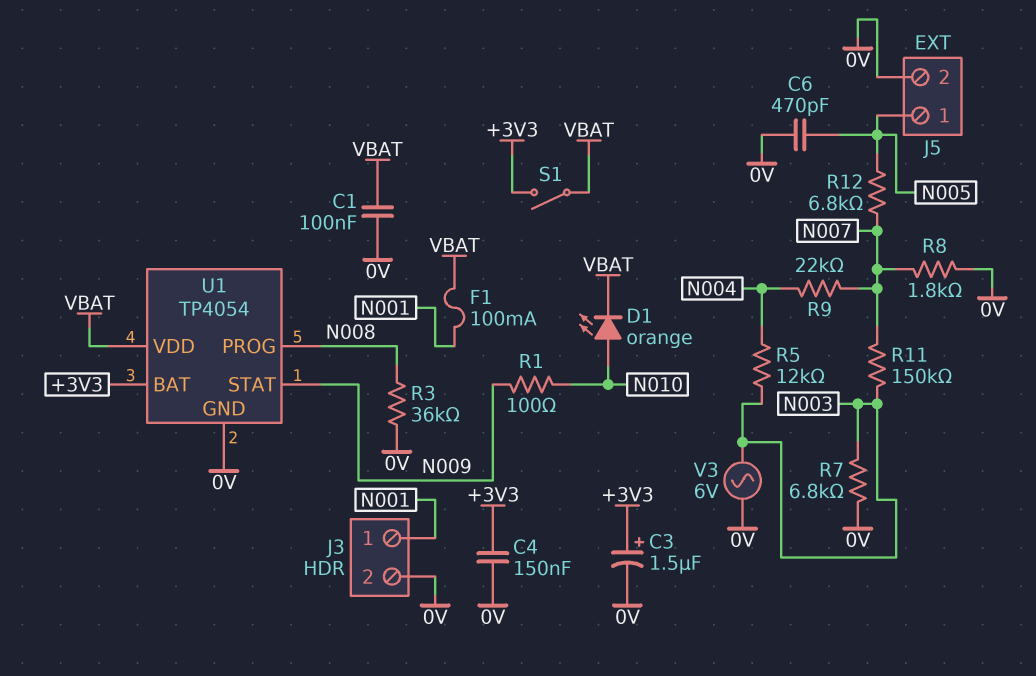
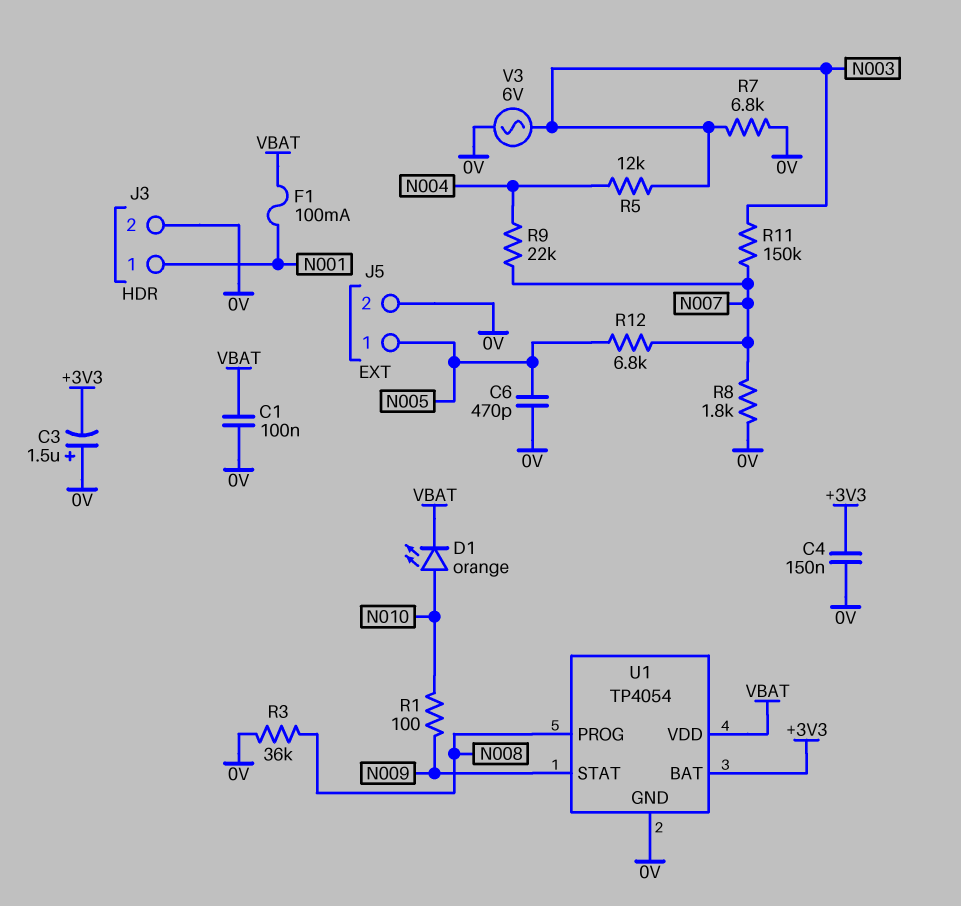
C3: 1.5uF (plus +3V3, minus 0V) -> 1.5uF (plus 0V, minus +3V3)
S1: switch (+3V3, VBAT) -> none

